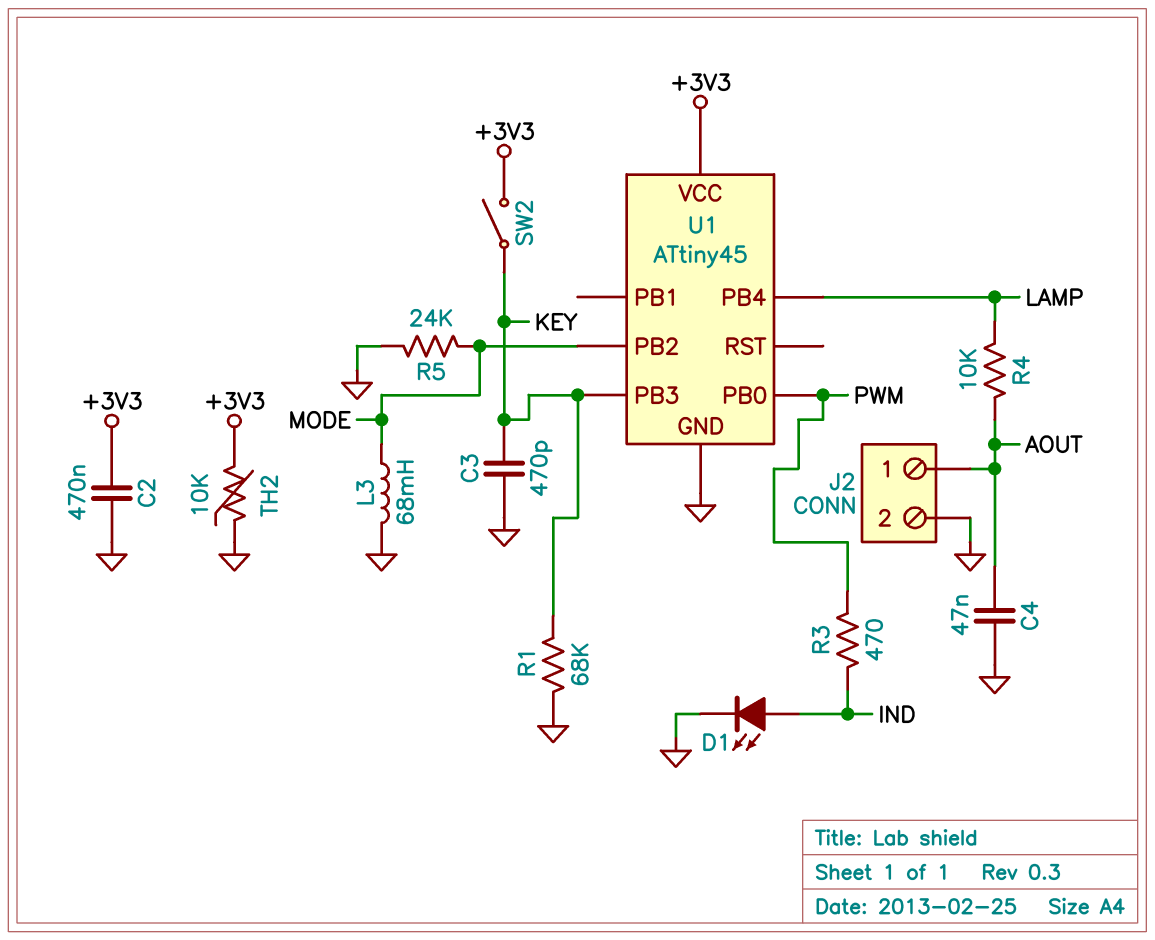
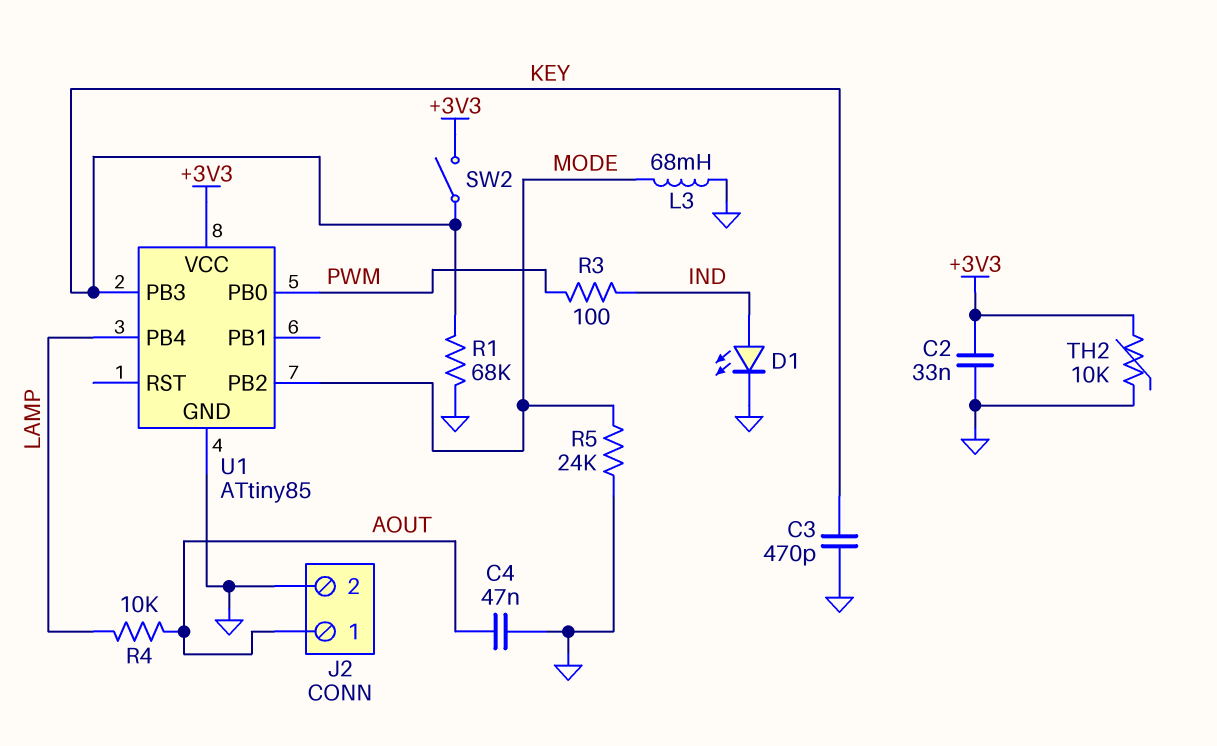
C2: 470nF (+3V3, GND) -> 33nF (+3V3, GND)
R3: 470 (IND, PWM) -> 100 (IND, PWM)
U1: ATtiny45 -> ATtiny85

